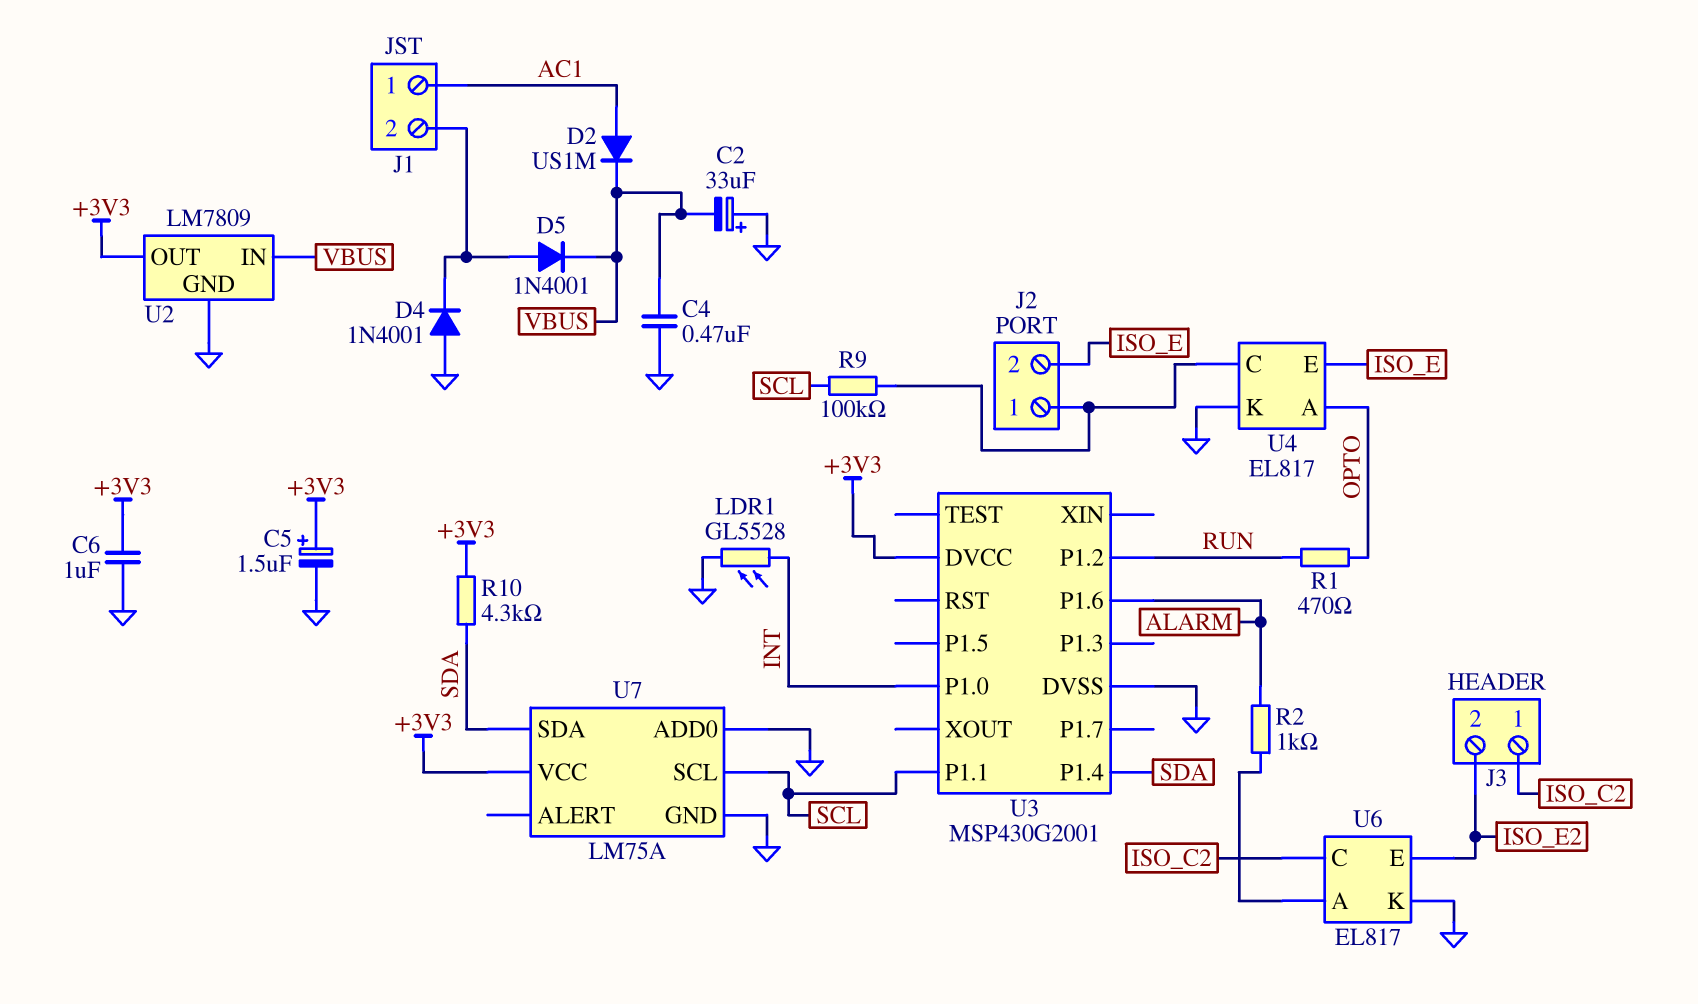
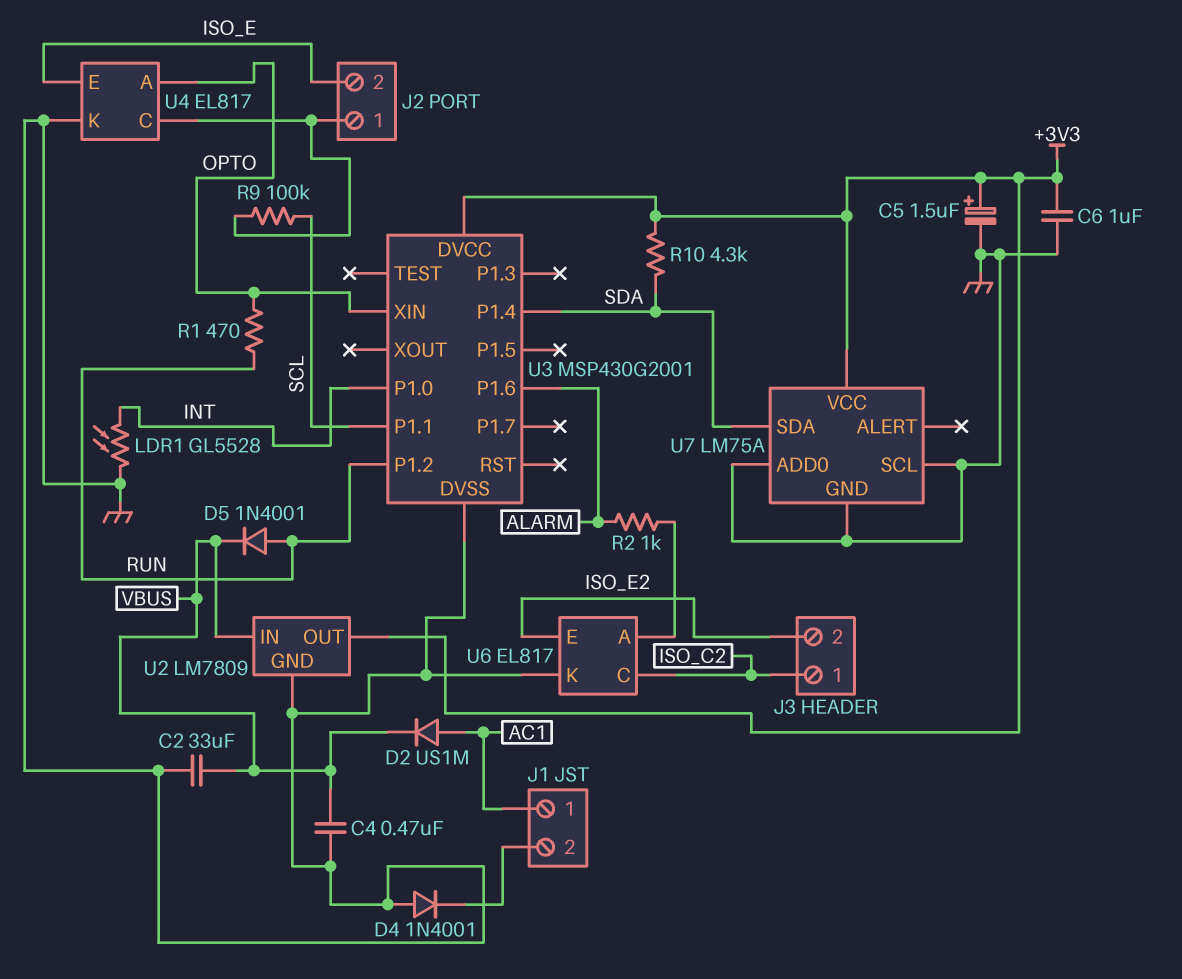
C2: 33uF (plus GND, minus VBUS) -> 33uF (GND, VBUS)
D5: diode 1N4001 (A J1/2, K VBUS) -> diode 1N4001 (A RUN, K VBUS)
U3 pin XIN: none -> OPTO
U7 pin SCL: SCL -> GND

